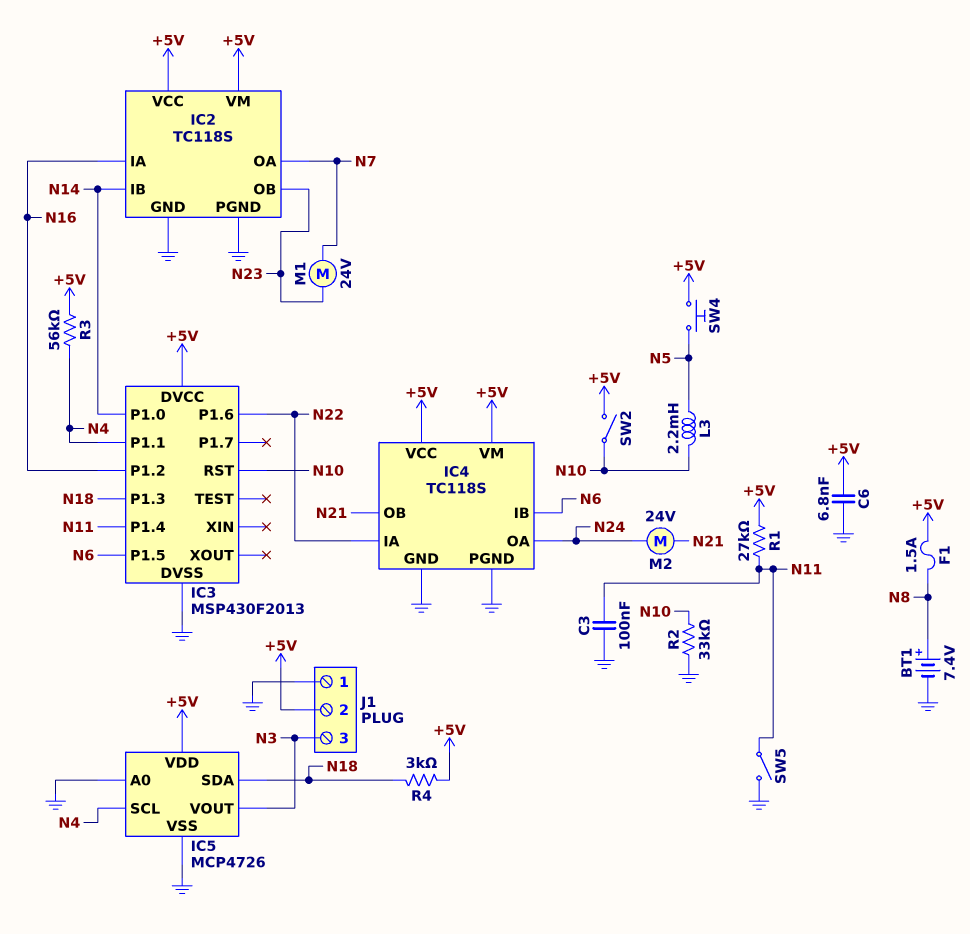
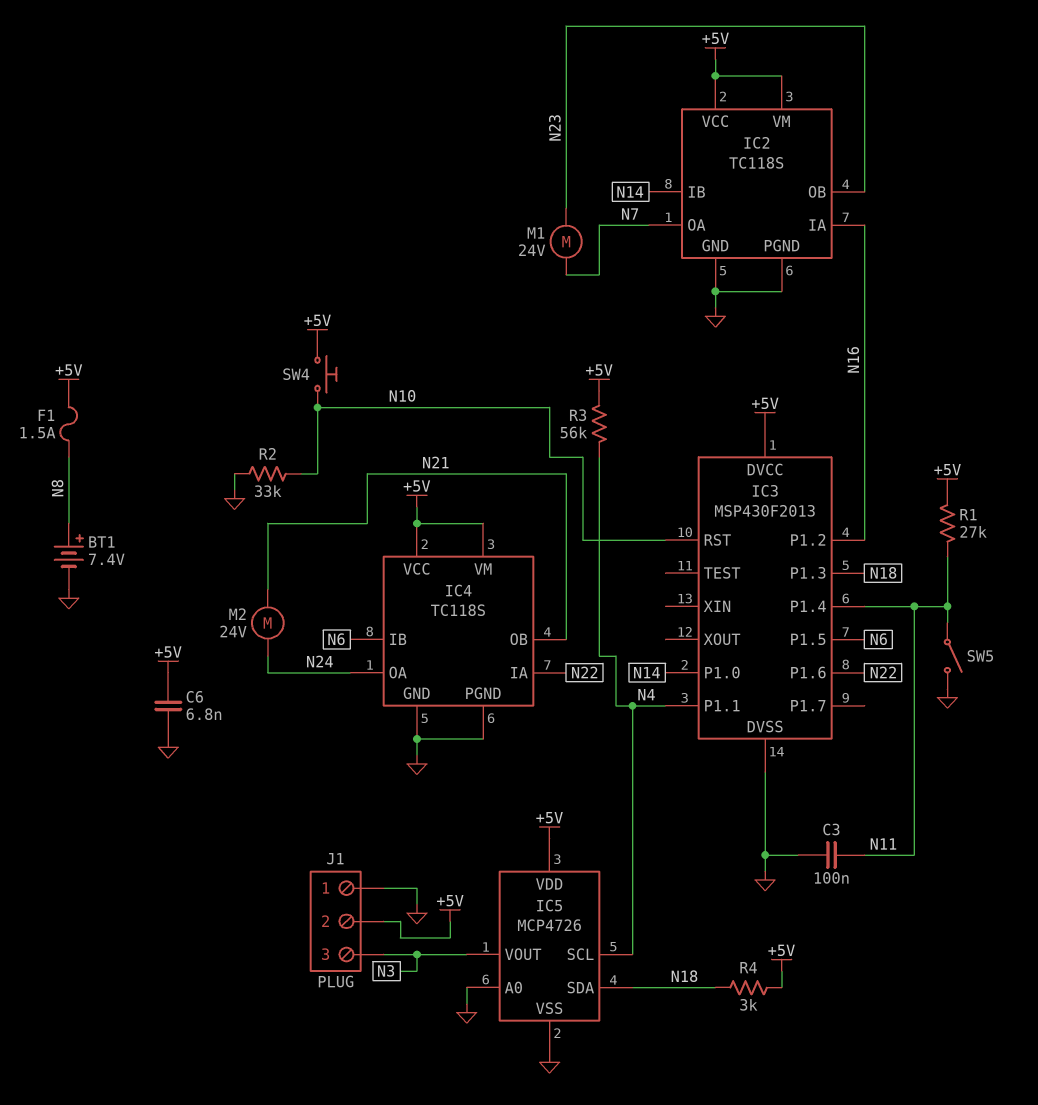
L3: 2.2mH (N5, N10) -> none
SW2: switch (+5V, N10) -> none
SW4: button (+5V, N5) -> button (+5V, N10)

